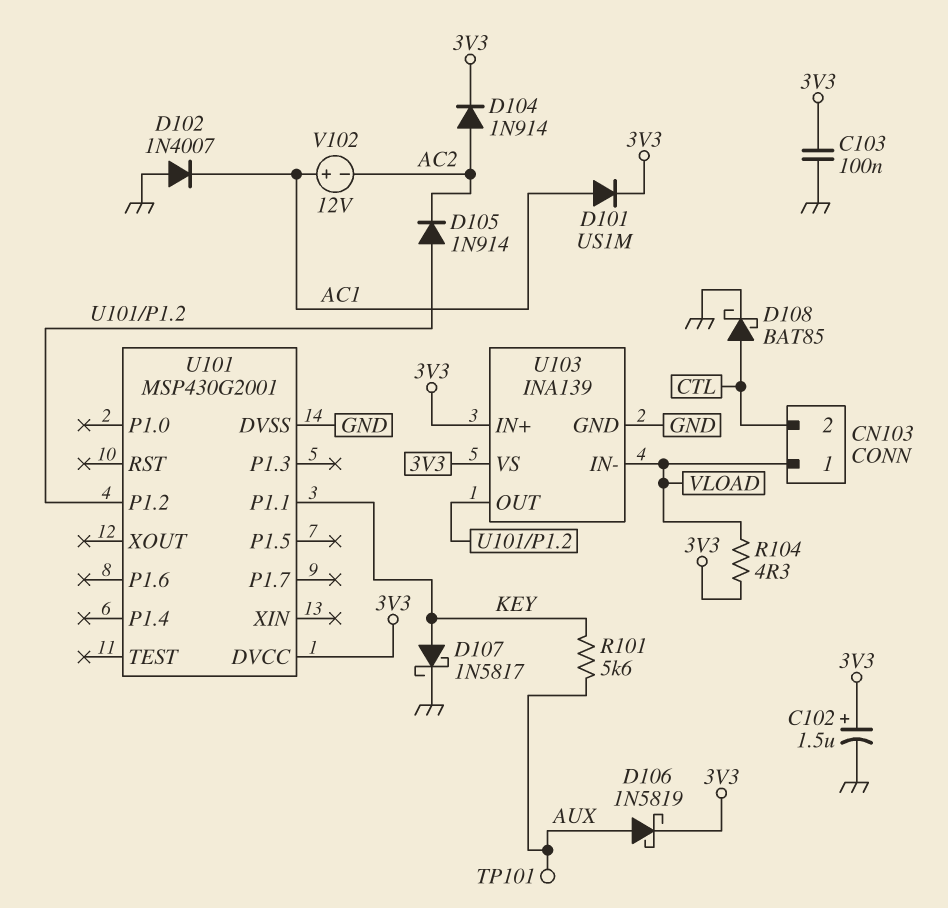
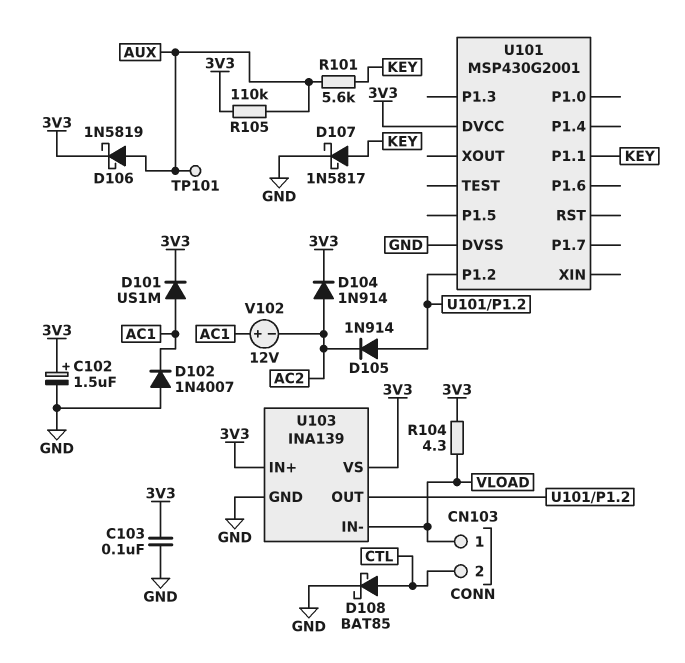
R105: none -> 110k (3V3, AUX)

